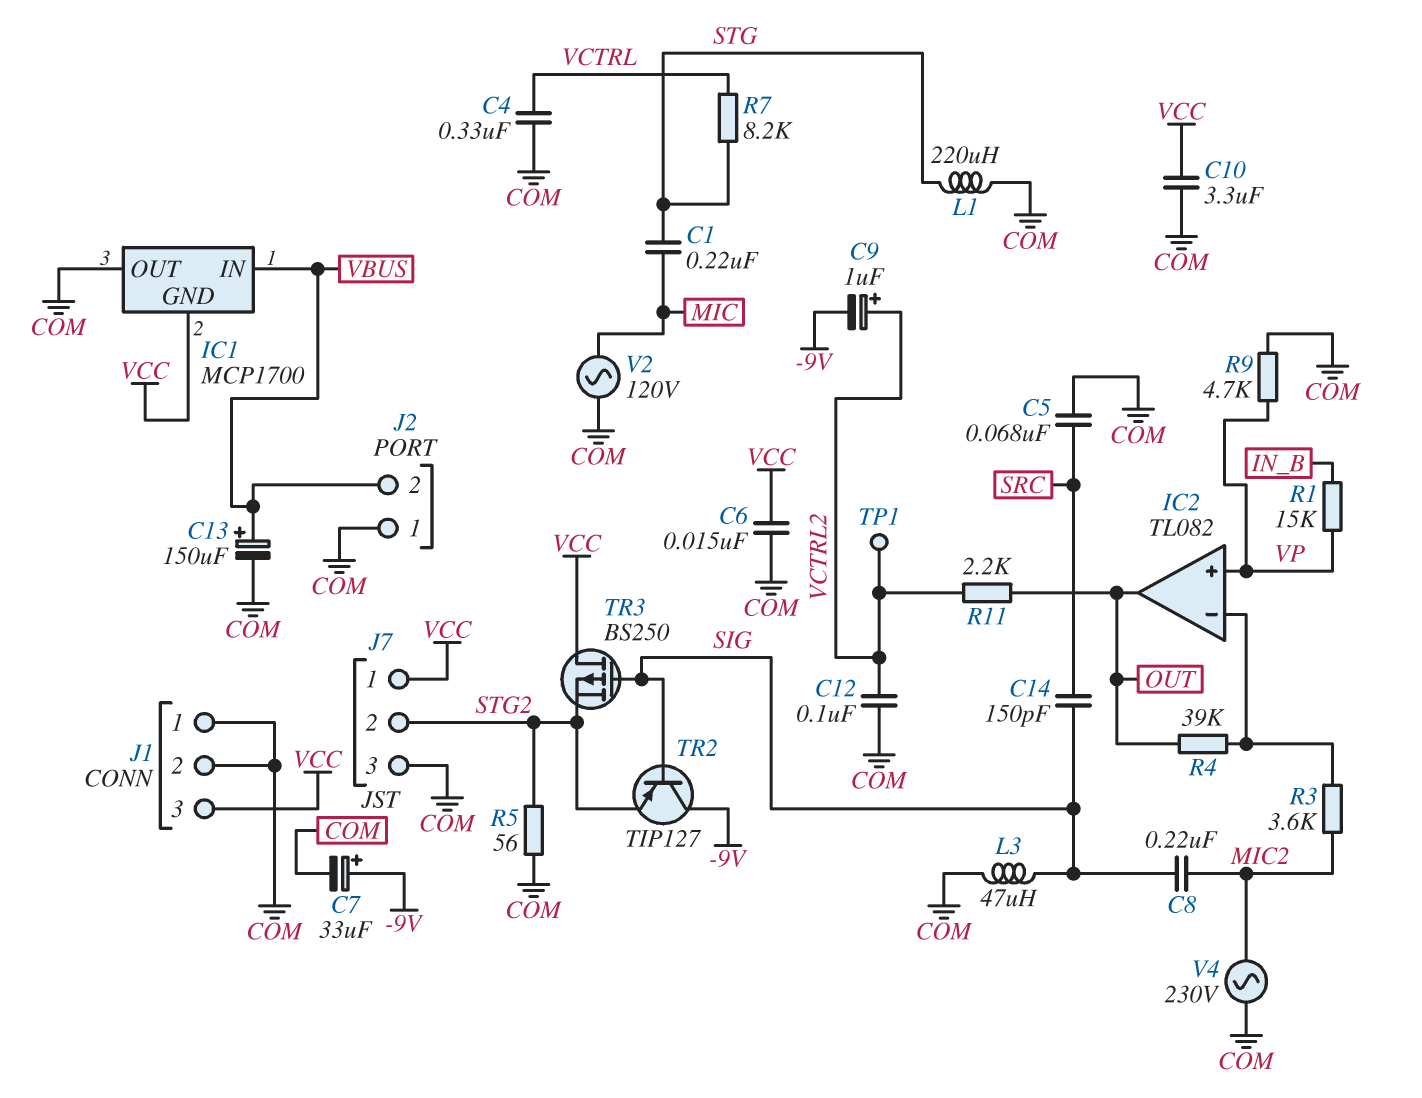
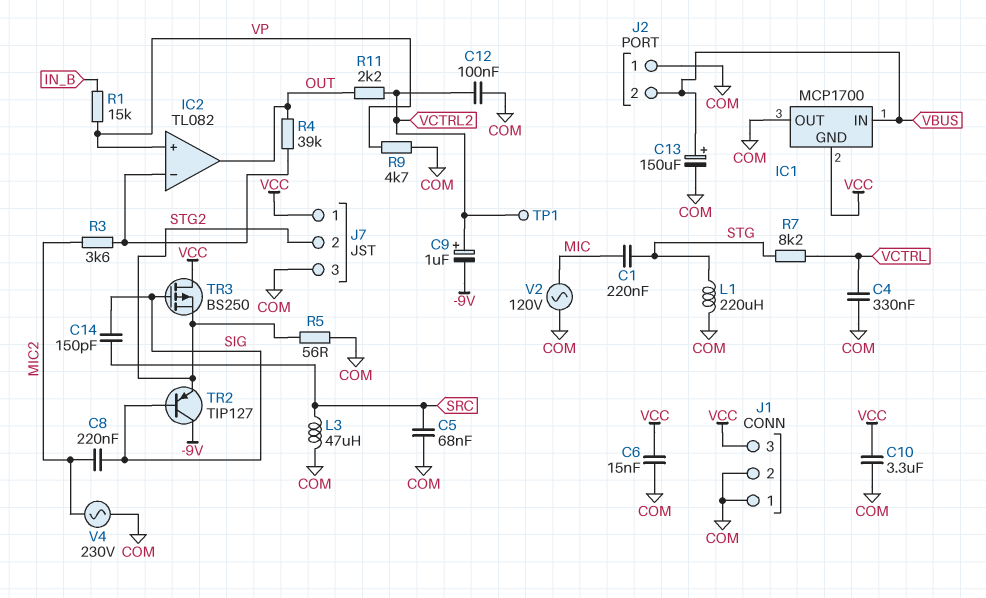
C7: 33uF (plus -9V, minus COM) -> none
L3: 47uH (COM, SIG) -> 47uH (COM, SRC)

